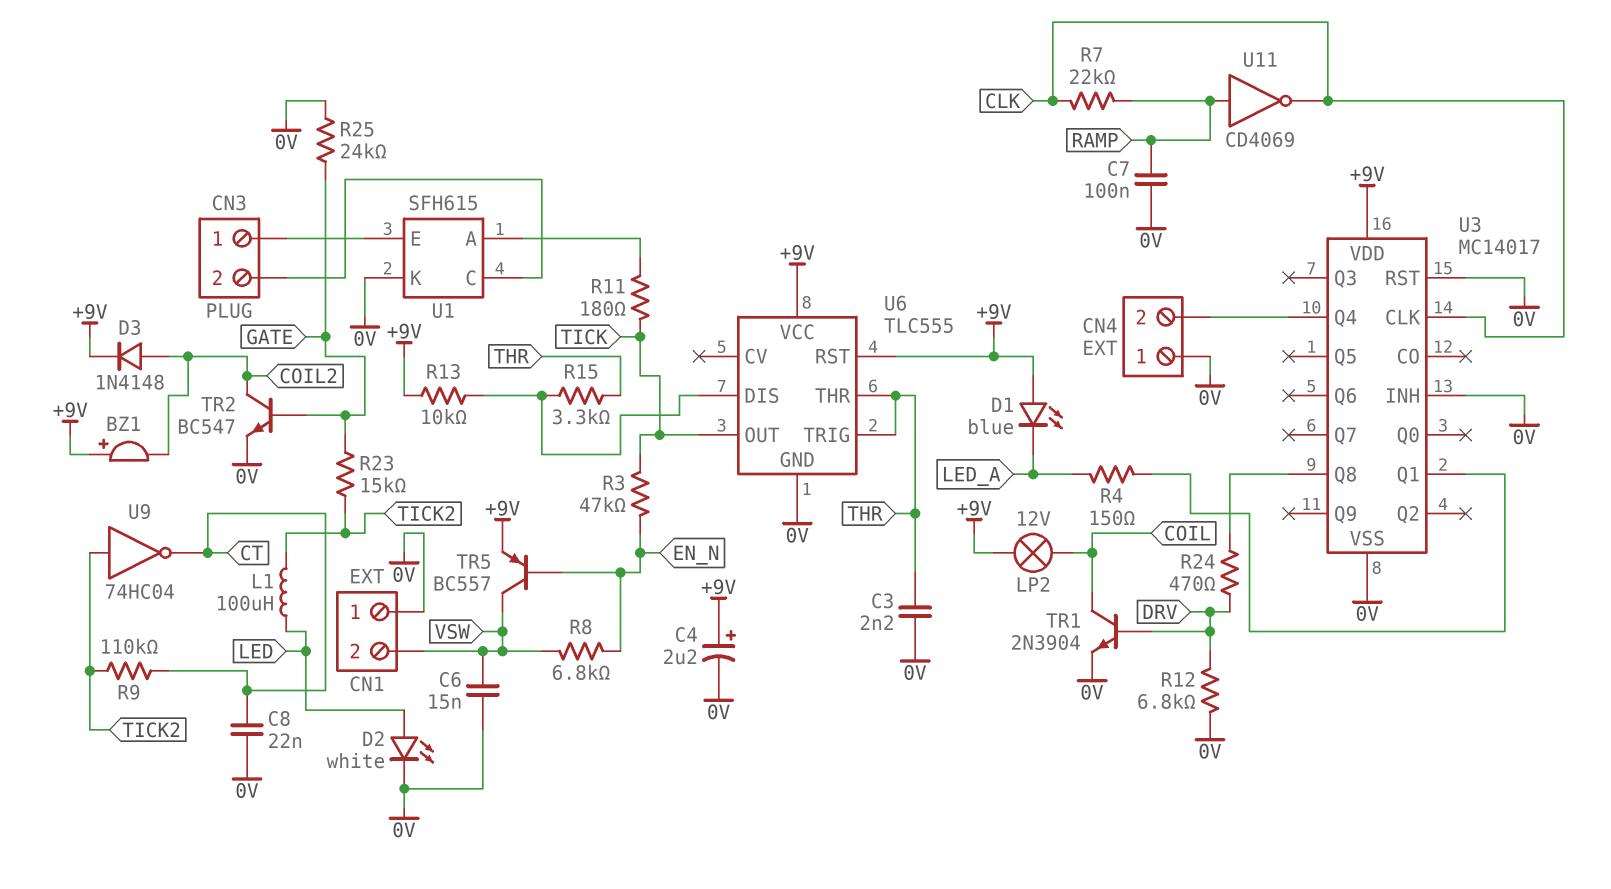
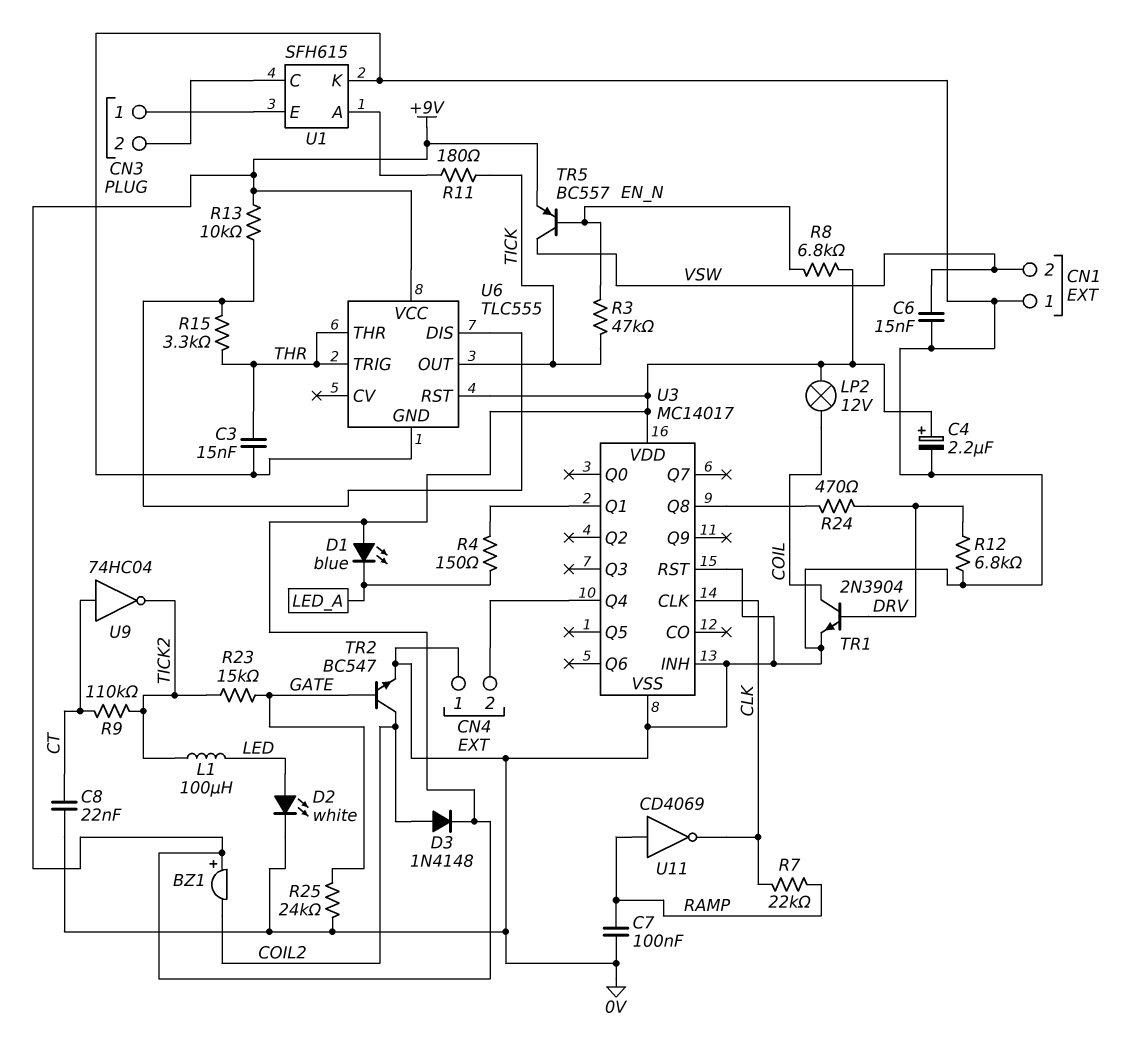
C3: 2.2nF (0V, THR) -> 15nF (0V, THR)
R8: 6.8k (EN_N, VSW) -> 6.8k (+9V, EN_N)
U9: NOT 74HC04 (in TICK2, out CT) -> NOT 74HC04 (in CT, out TICK2)

